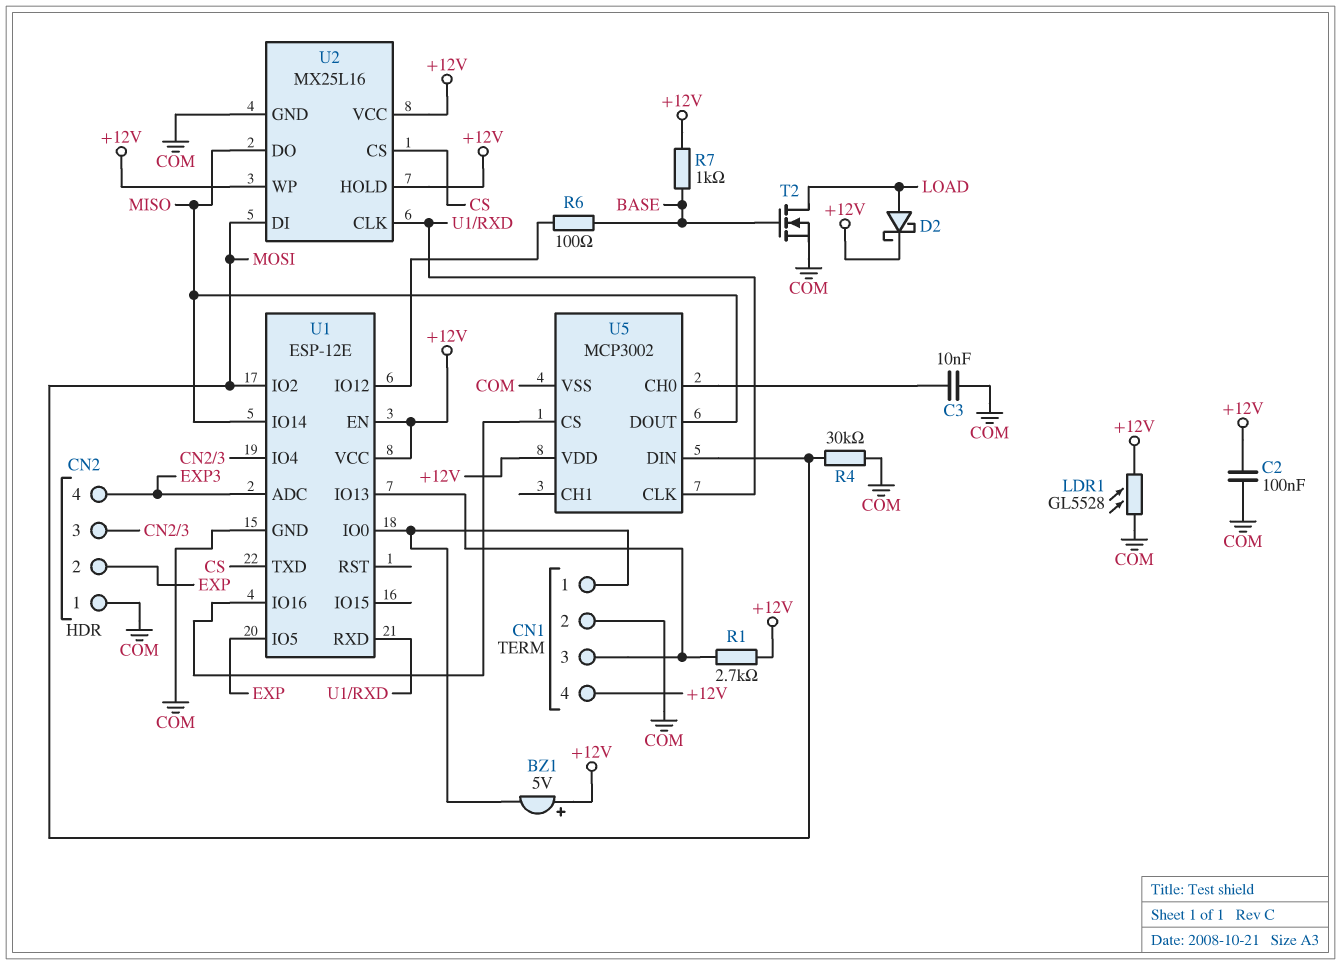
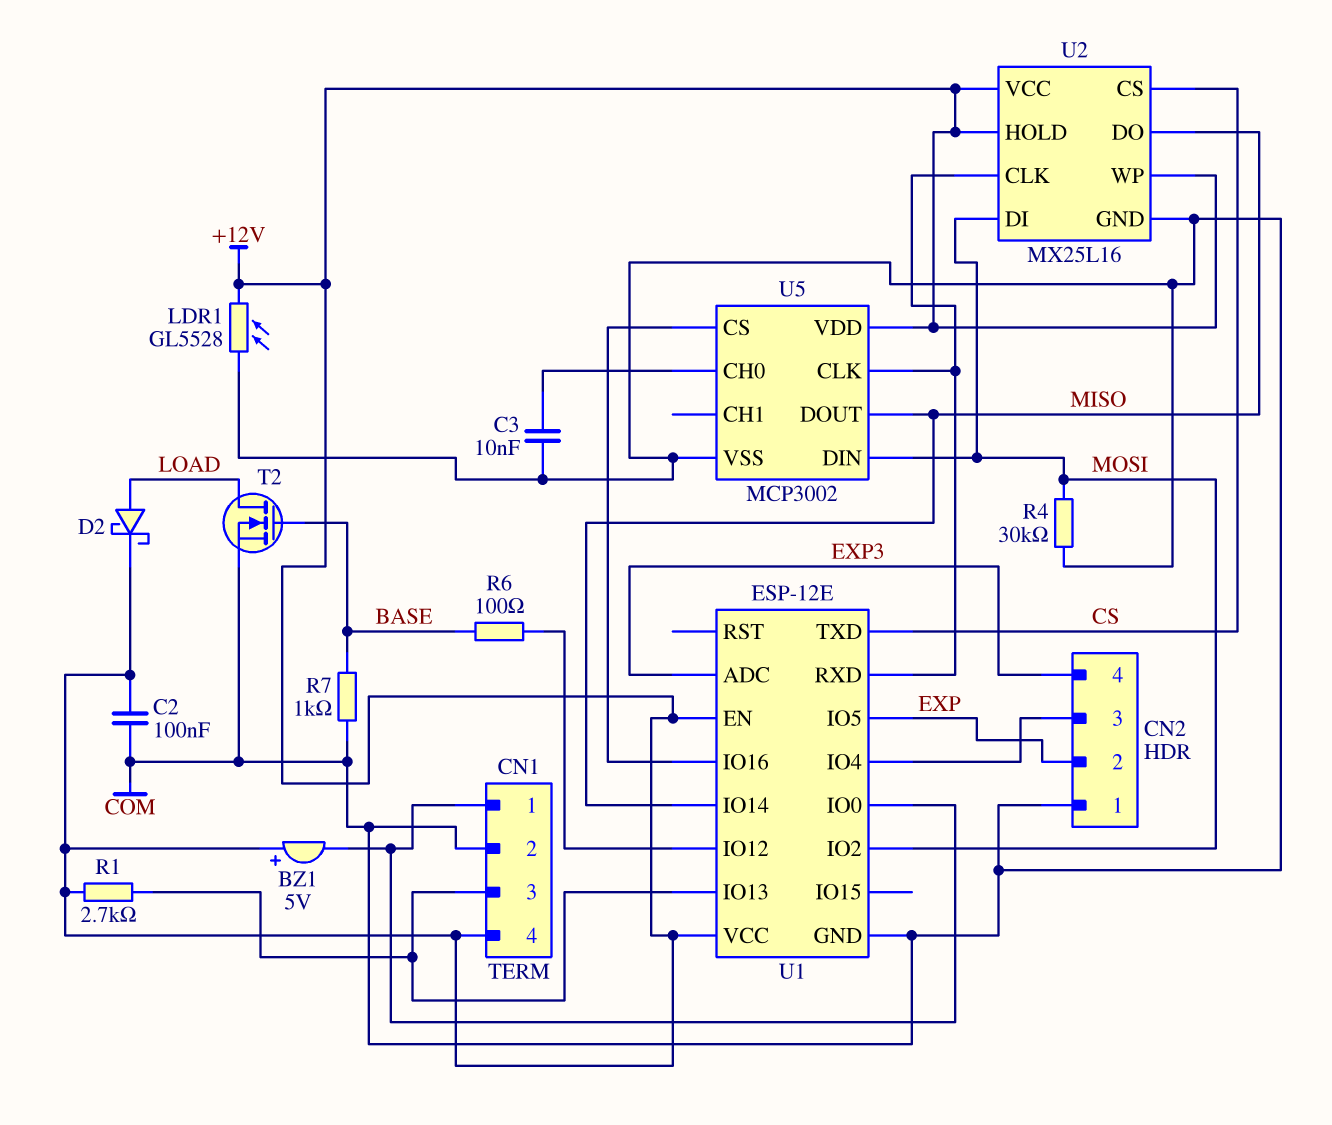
R7: 1k (+12V, BASE) -> 1k (BASE, COM)

